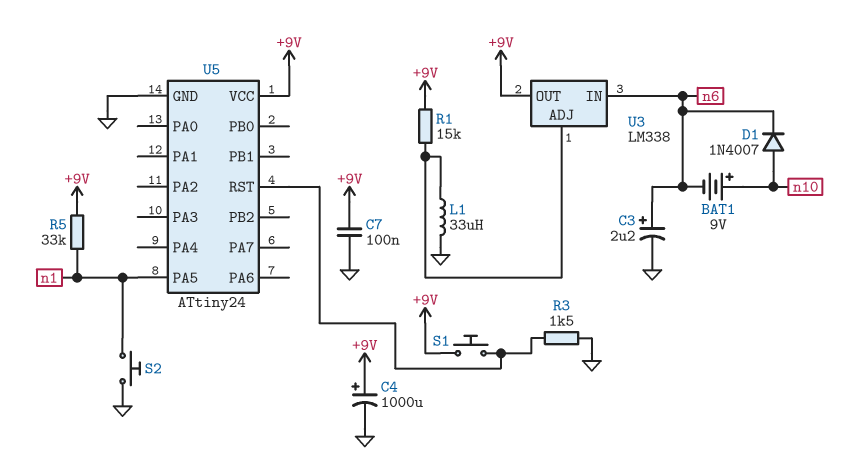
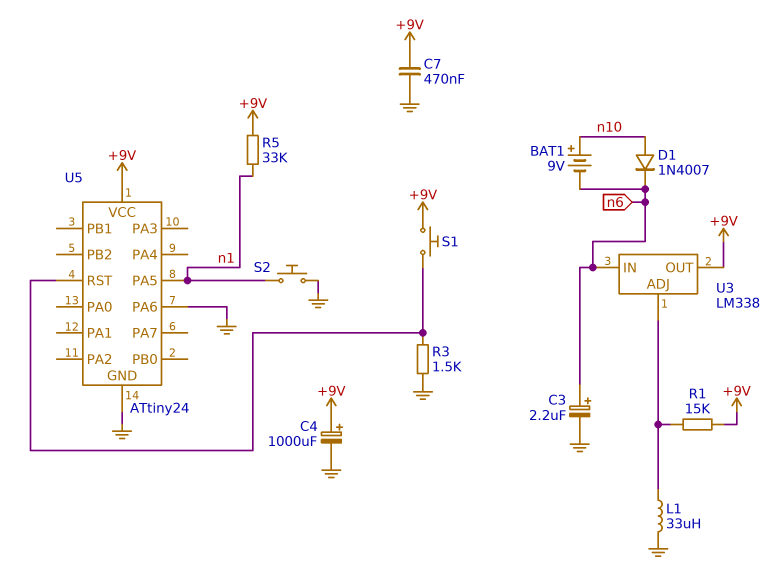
C7: 100nF (+9V, GND) -> 470nF (+9V, GND)
U5 pin PA6: none -> GND

